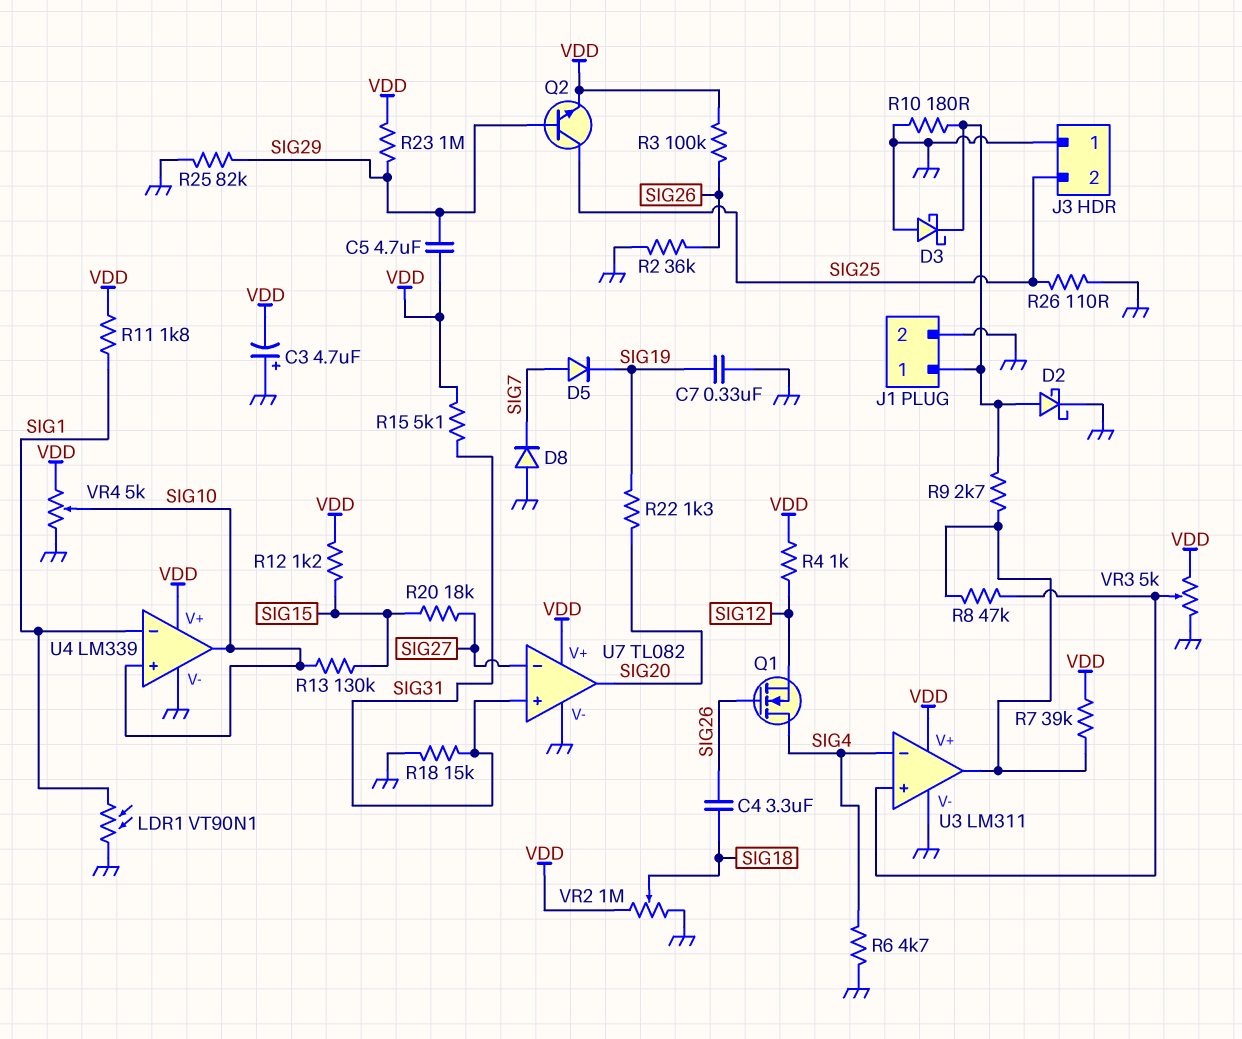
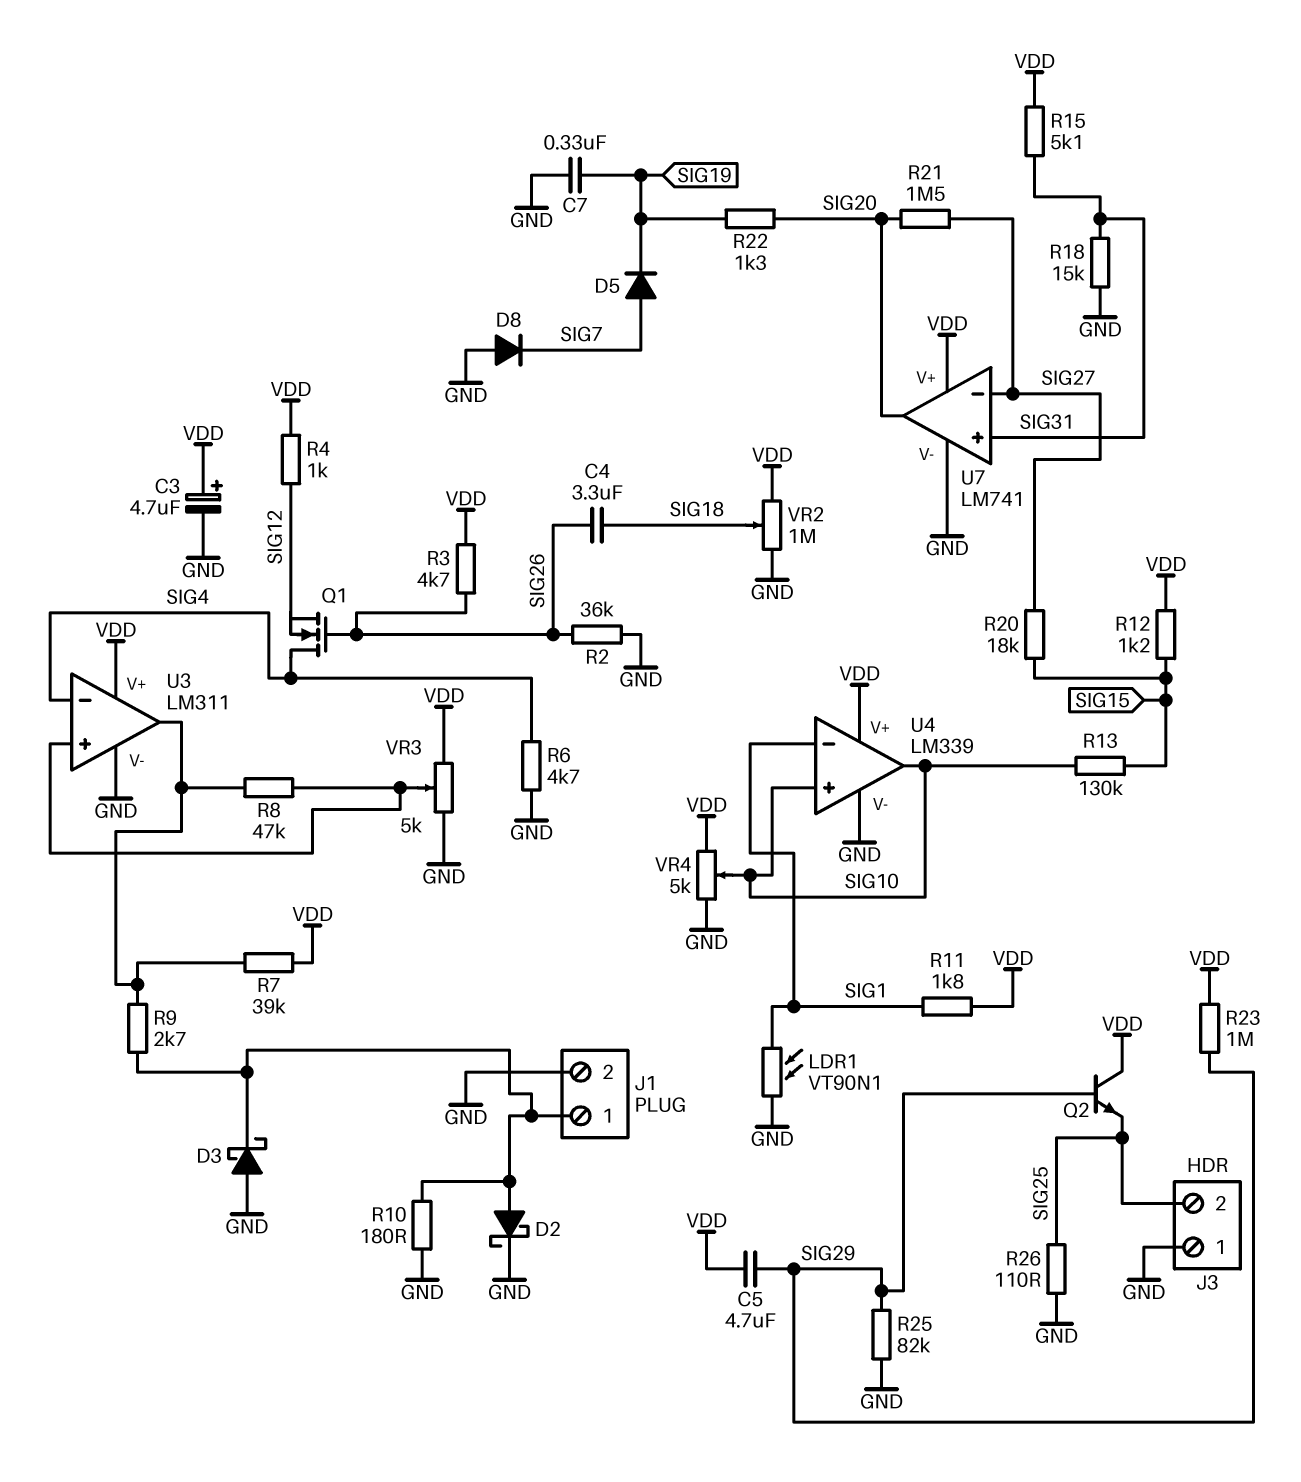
C3: 4.7uF (plus GND, minus VDD) -> 4.7uF (plus VDD, minus GND)
Q2: NPN (B SIG29, C SIG25, E VDD) -> NPN (B SIG29, C VDD, E SIG25)
R3: 100k (SIG26, VDD) -> 4.7k (SIG26, VDD)
R21: none -> 1.5M (SIG20, SIG27)
U7: TL082 -> LM741

